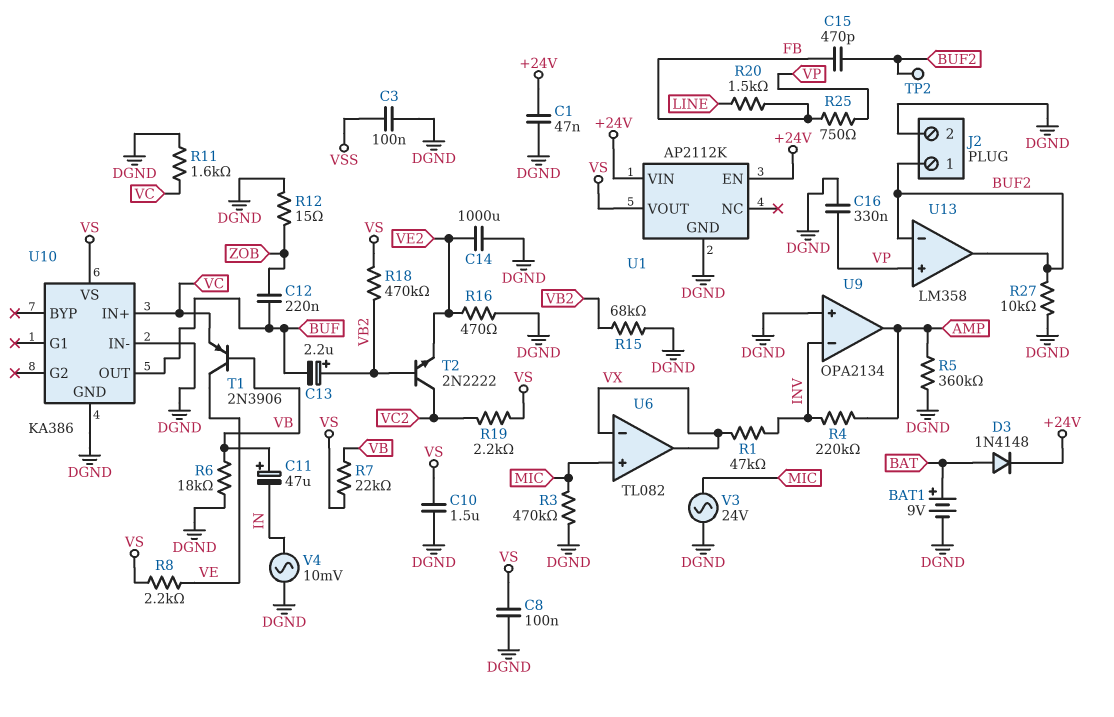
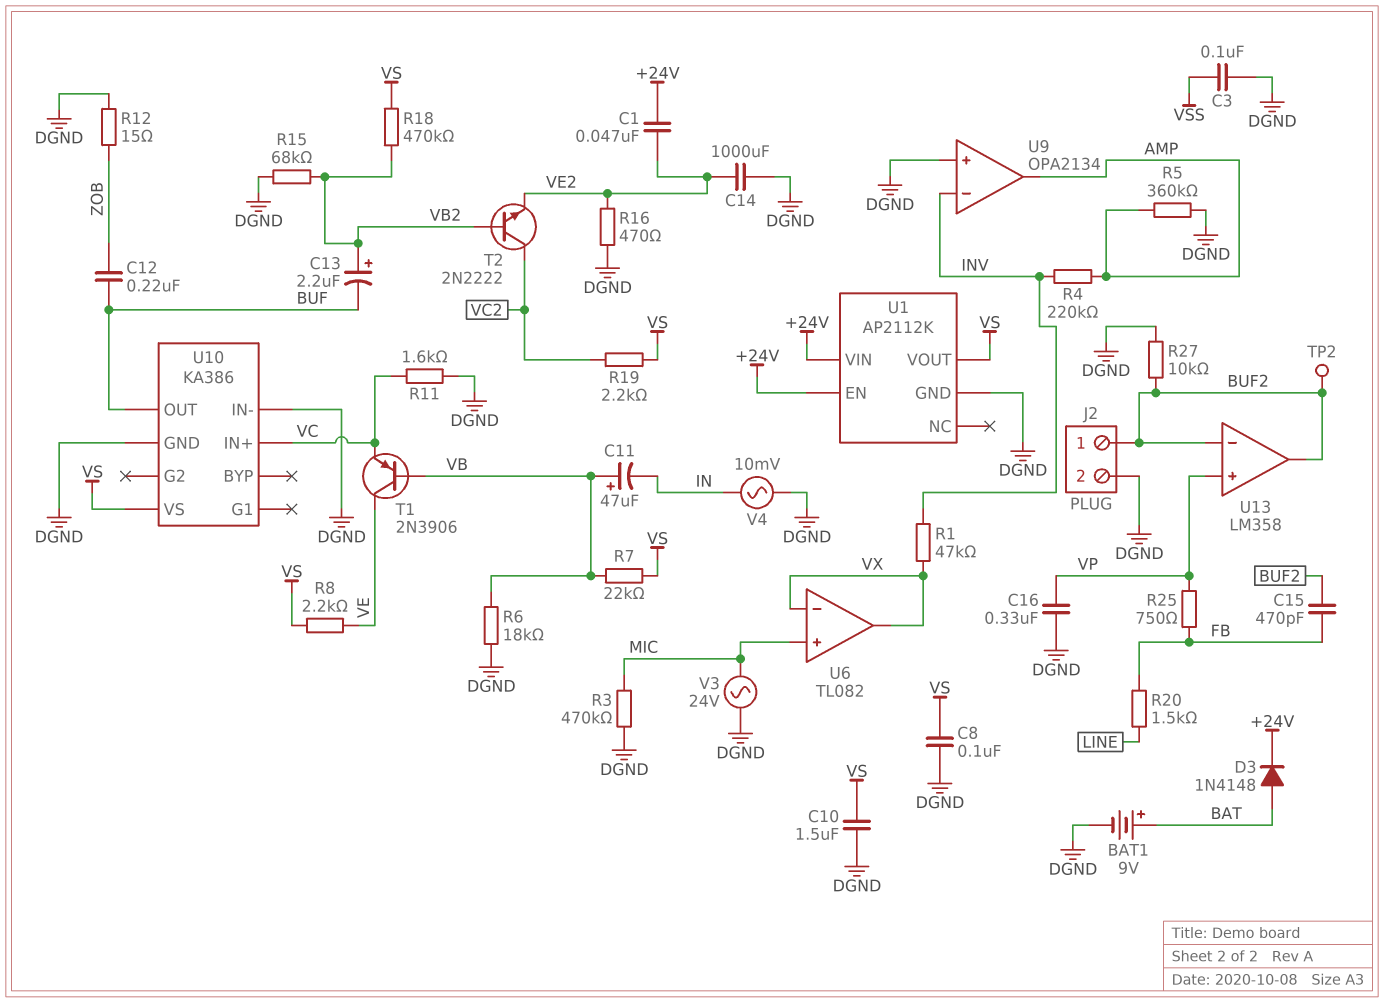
C1: 47nF (+24V, DGND) -> 47nF (+24V, VE2)

